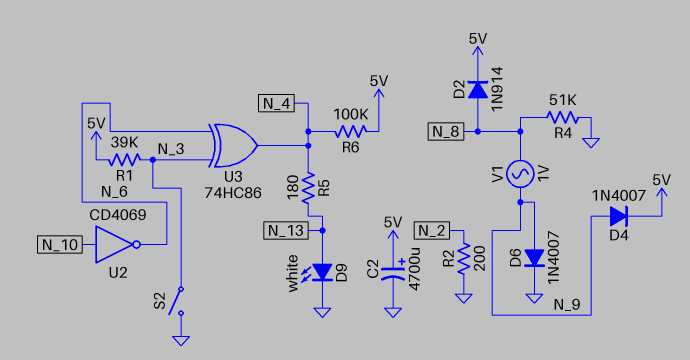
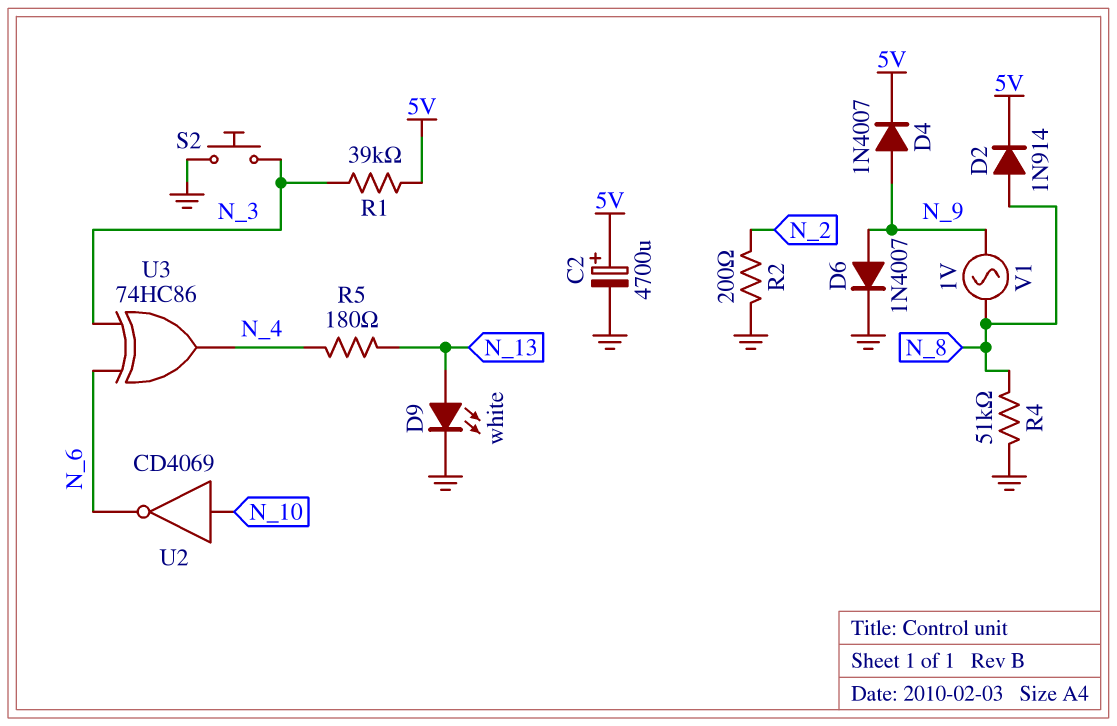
R6: 100k (5V, N_4) -> none
S2: switch (GND, N_3) -> button (GND, N_3)

